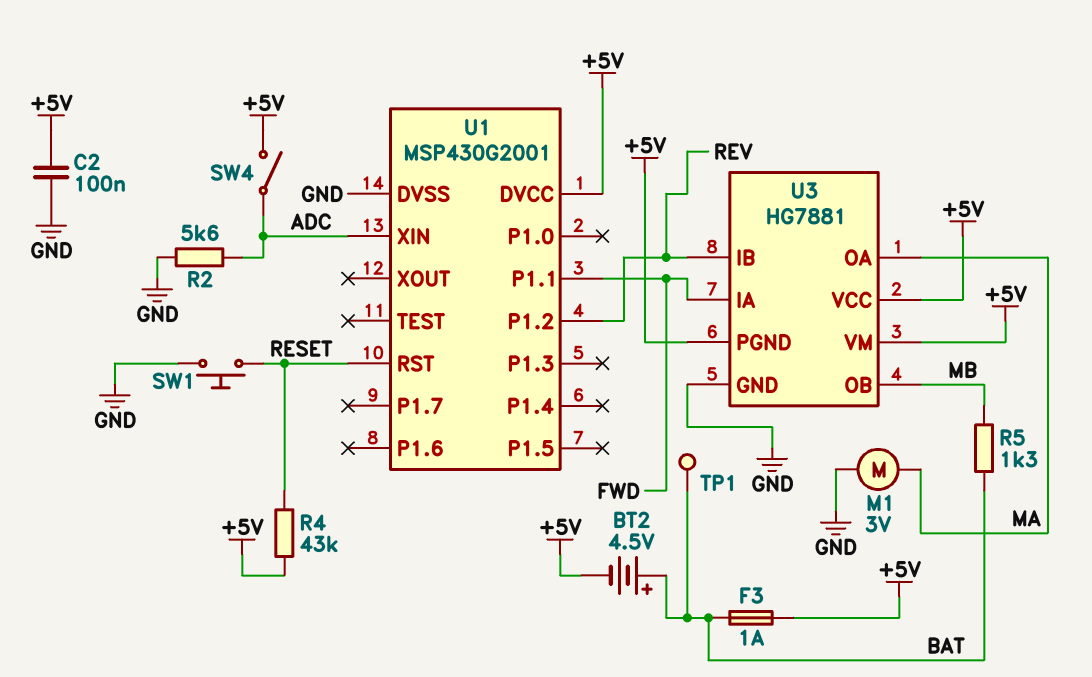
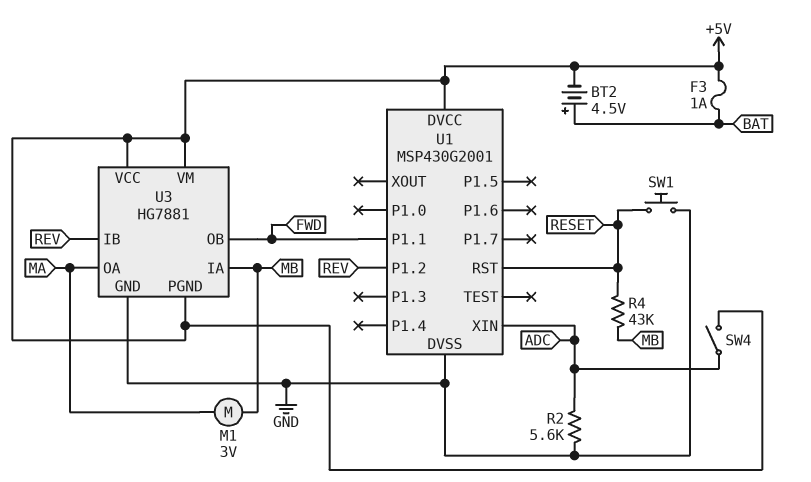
C2: 100nF (+5V, GND) -> none
M1: motor 3V (GND, MA) -> motor 3V (MA, MB)
R4: 43k (+5V, RESET) -> 43k (MB, RESET)
R5: 1.3k (BAT, MB) -> none
TP1: test point (BAT) -> none
U3 pin IA: FWD -> MB
U3 pin OB: MB -> FWD

